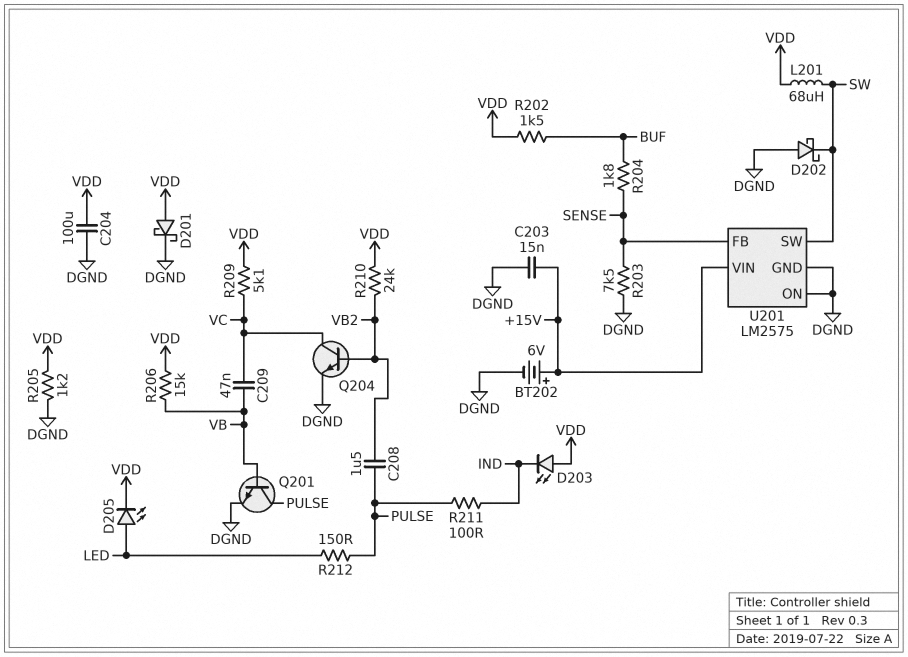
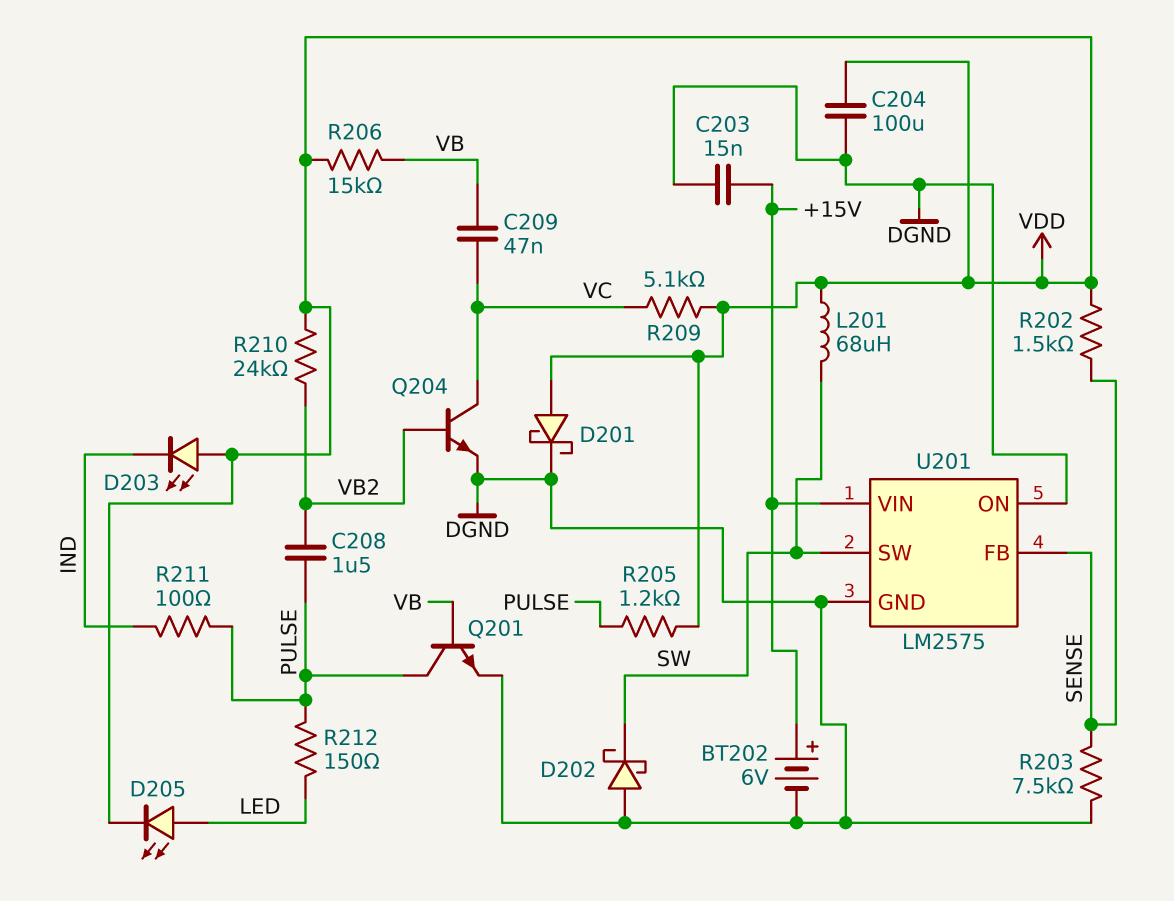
R202: 1.5k (BUF, VDD) -> 1.5k (SENSE, VDD)
R204: 1.8k (BUF, SENSE) -> none
R205: 1.2k (DGND, VDD) -> 1.2k (PULSE, VDD)

